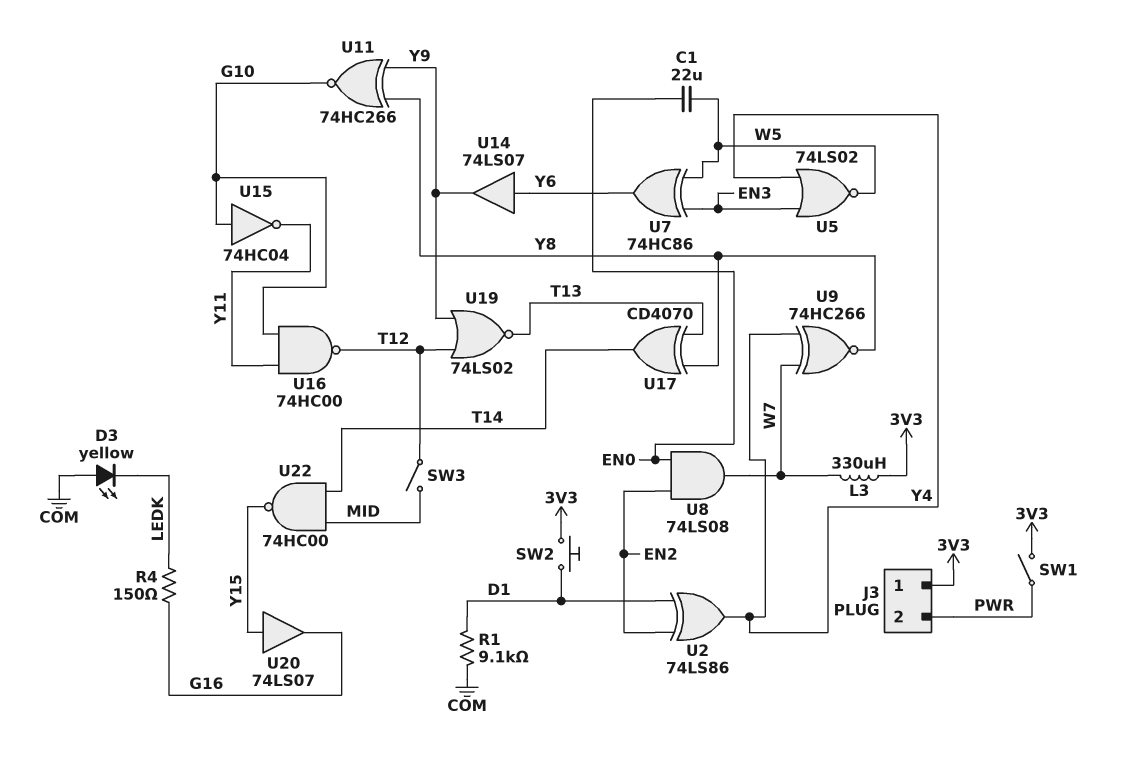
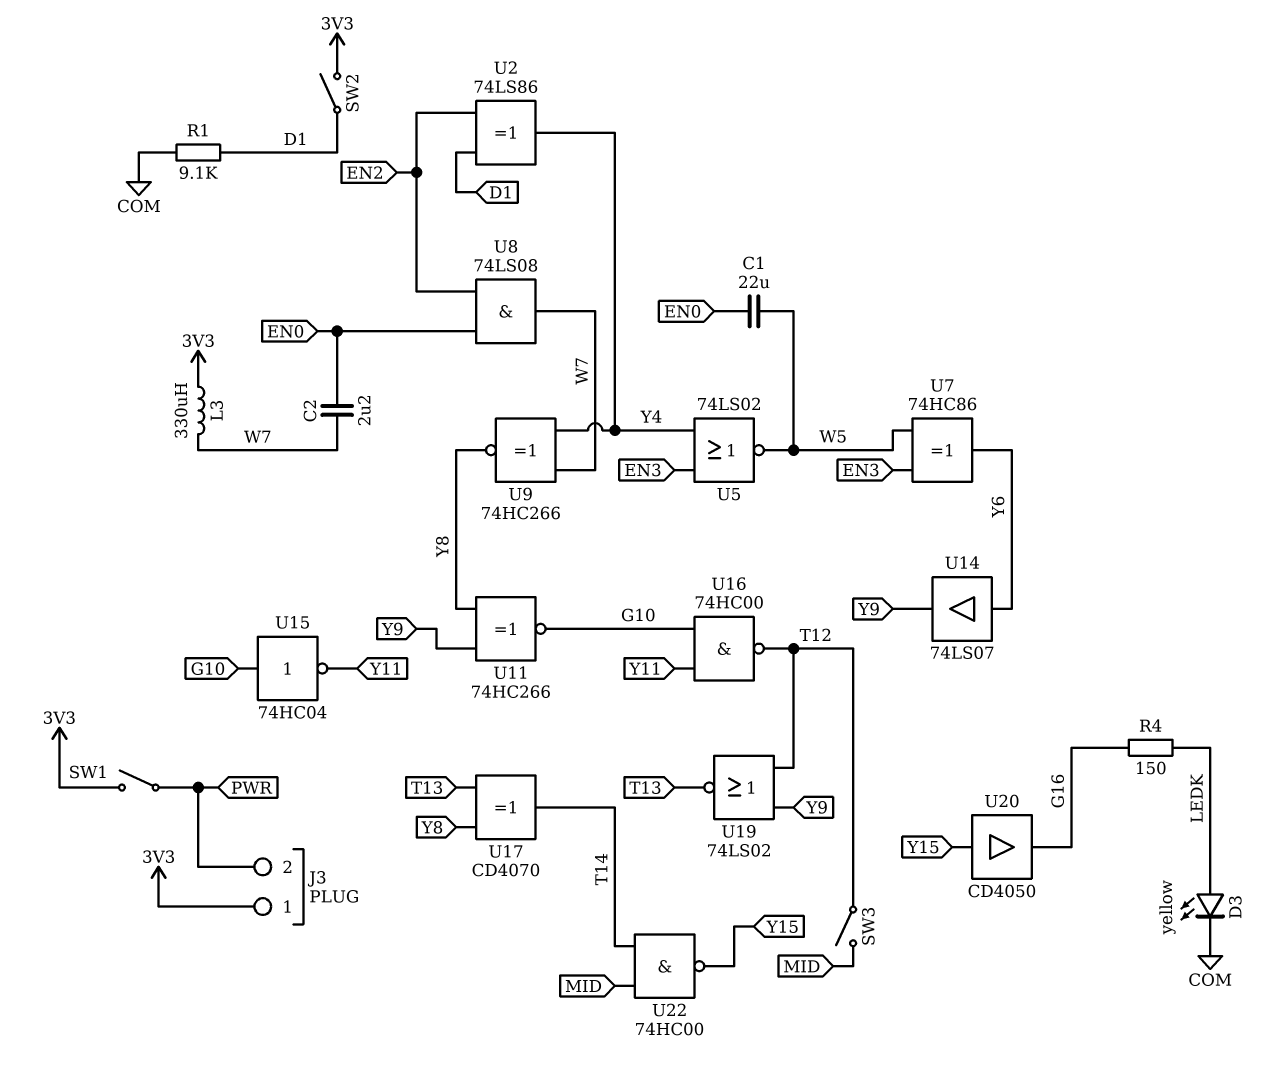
C2: none -> 2.2uF (EN0, W7)
D3: LED yellow (A COM, K LEDK) -> LED yellow (A LEDK, K COM)
SW2: button (3V3, D1) -> switch (3V3, D1)
U20: buffer 74LS07 (in Y15, out G16) -> buffer CD4050 (in Y15, out G16)

